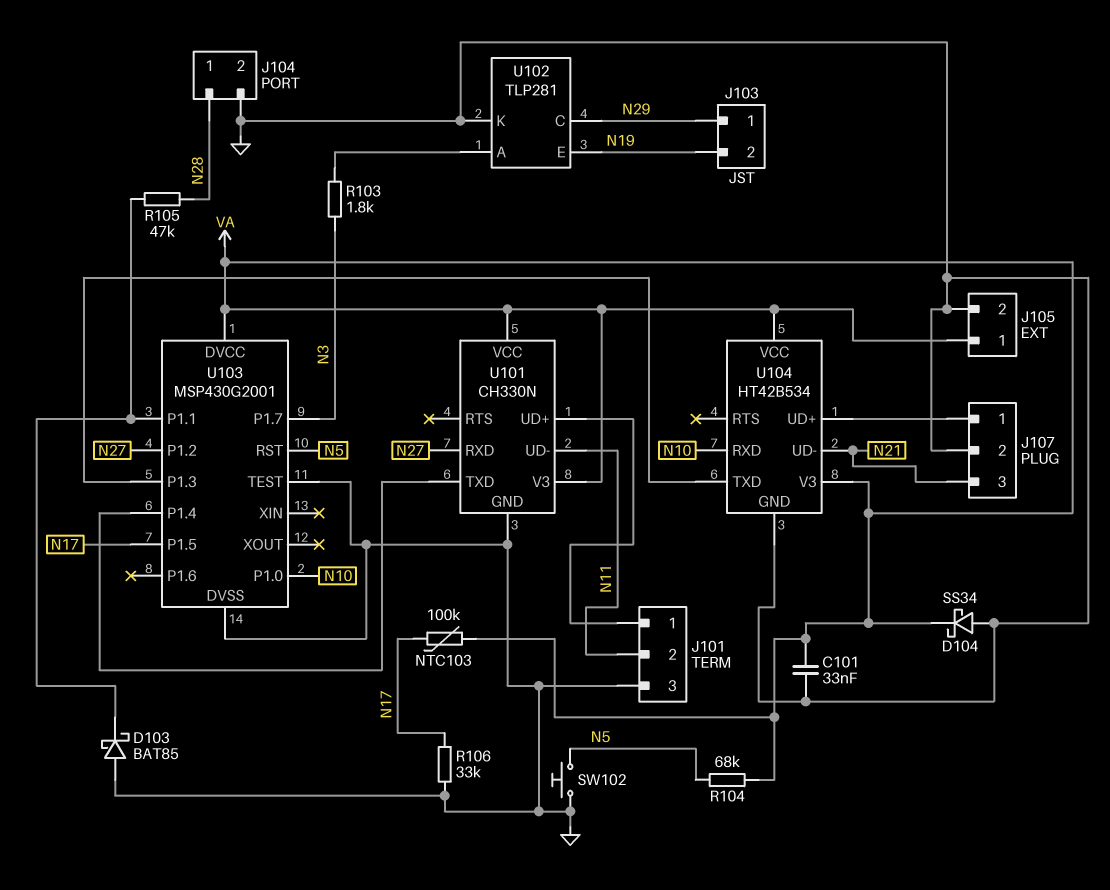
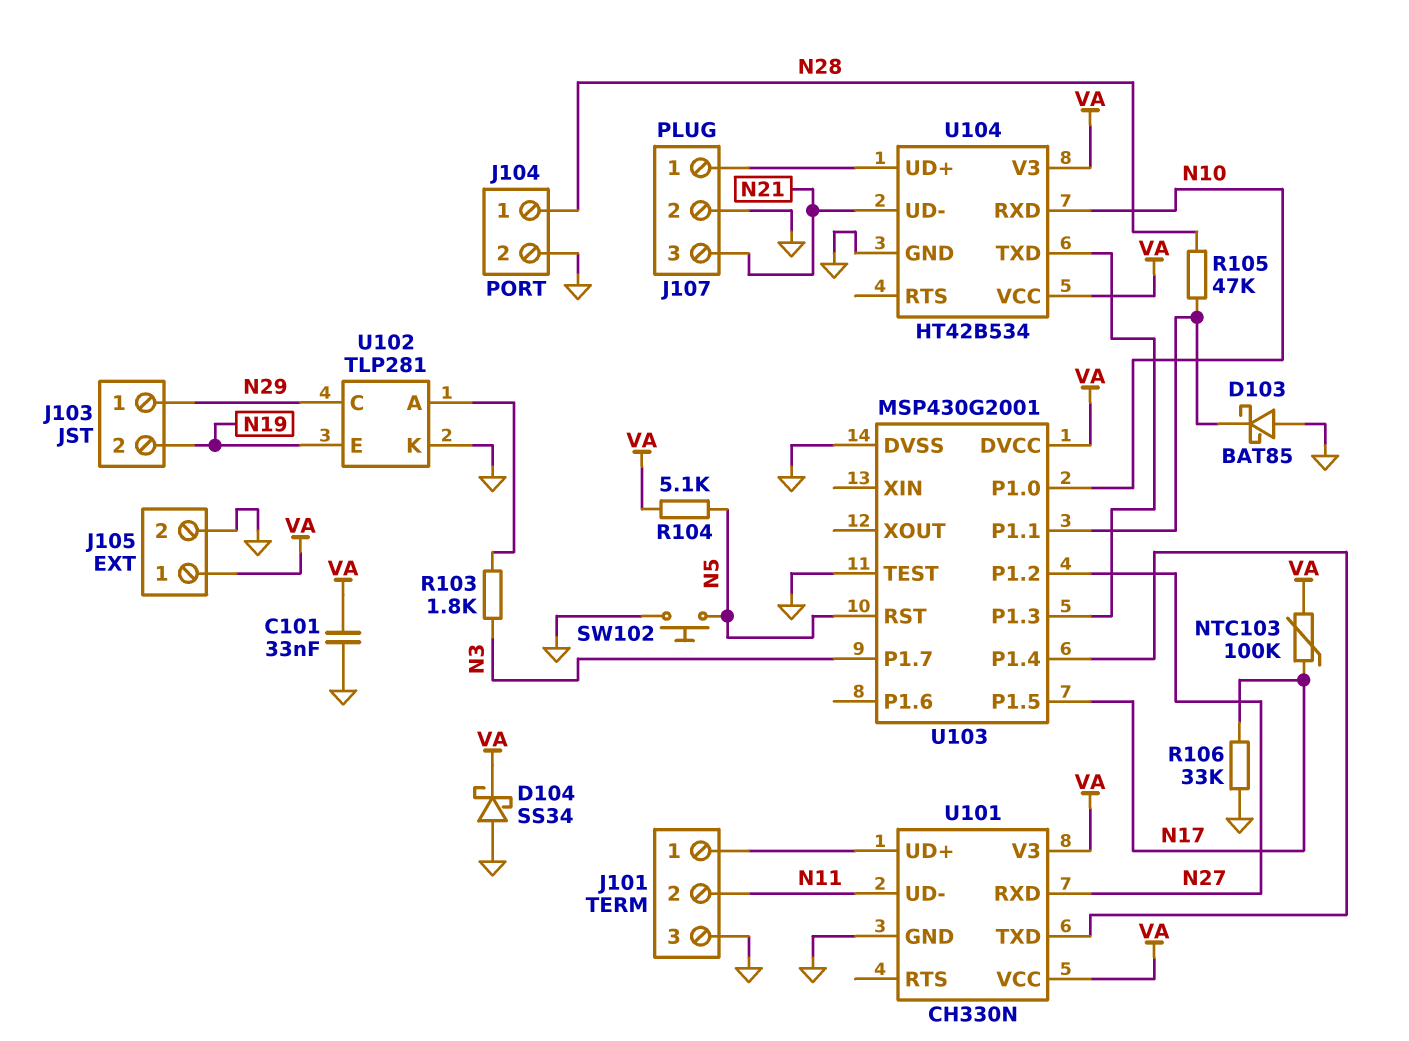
R104: 68k (N5, VA) -> 5.1k (N5, VA)

